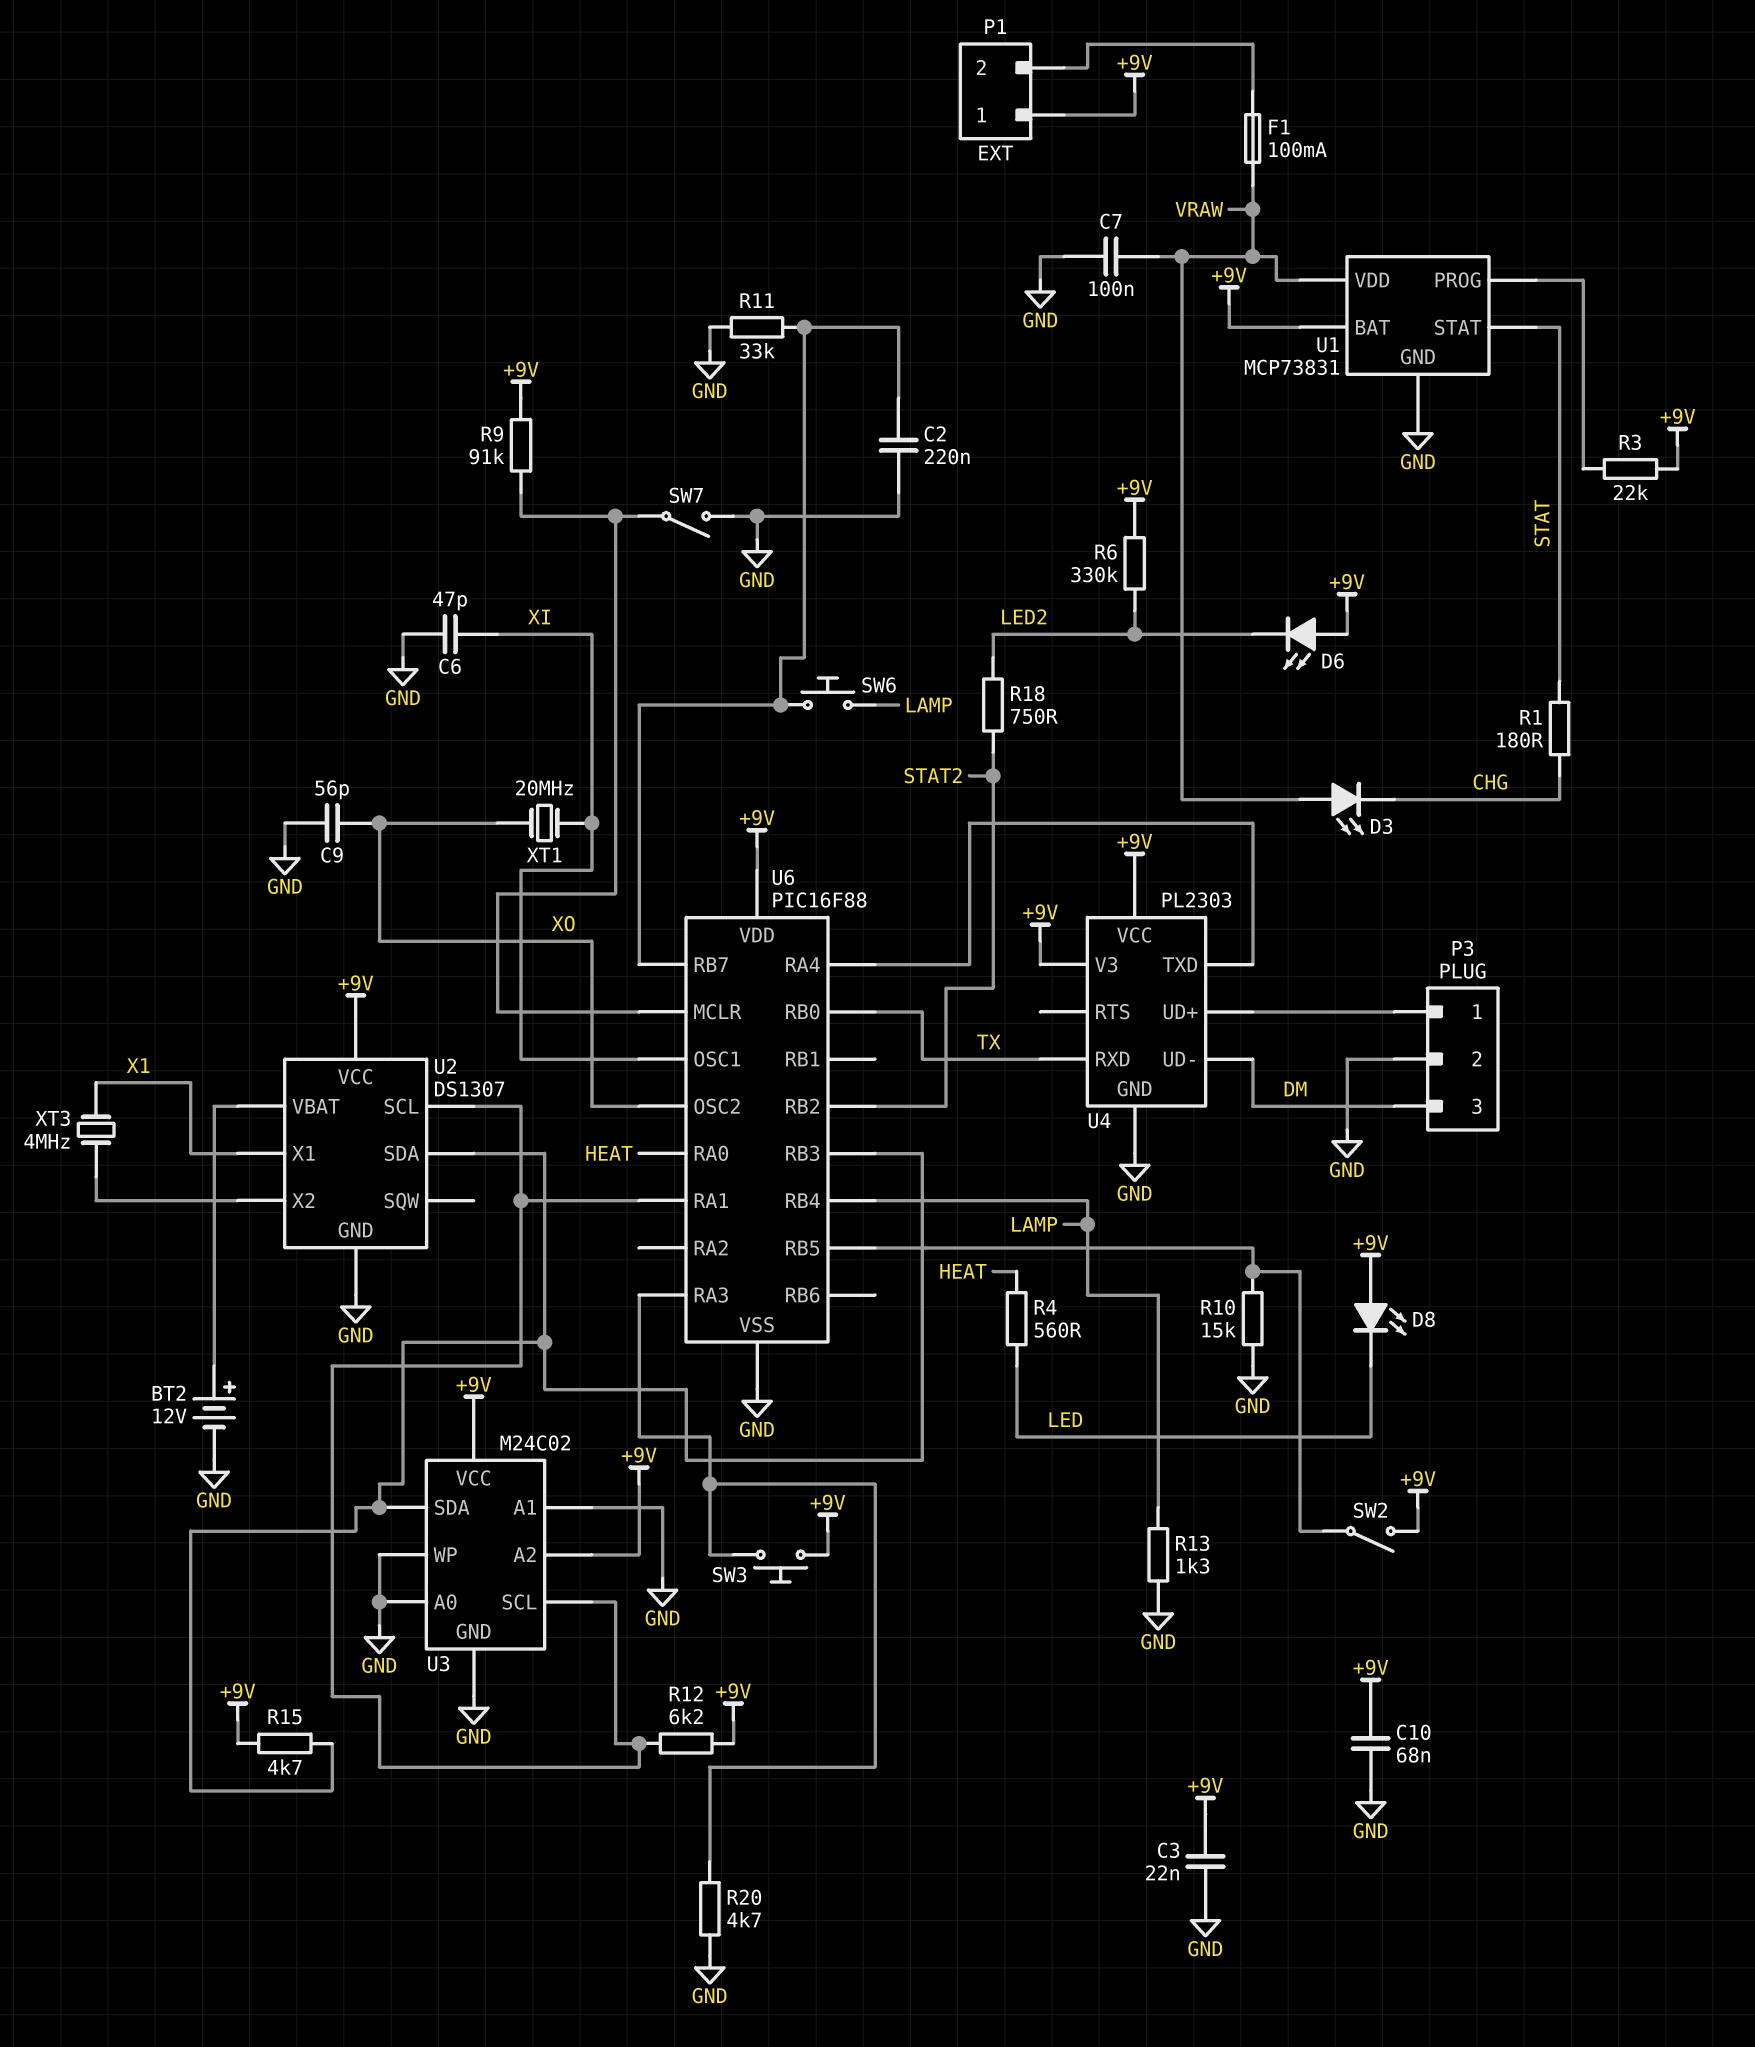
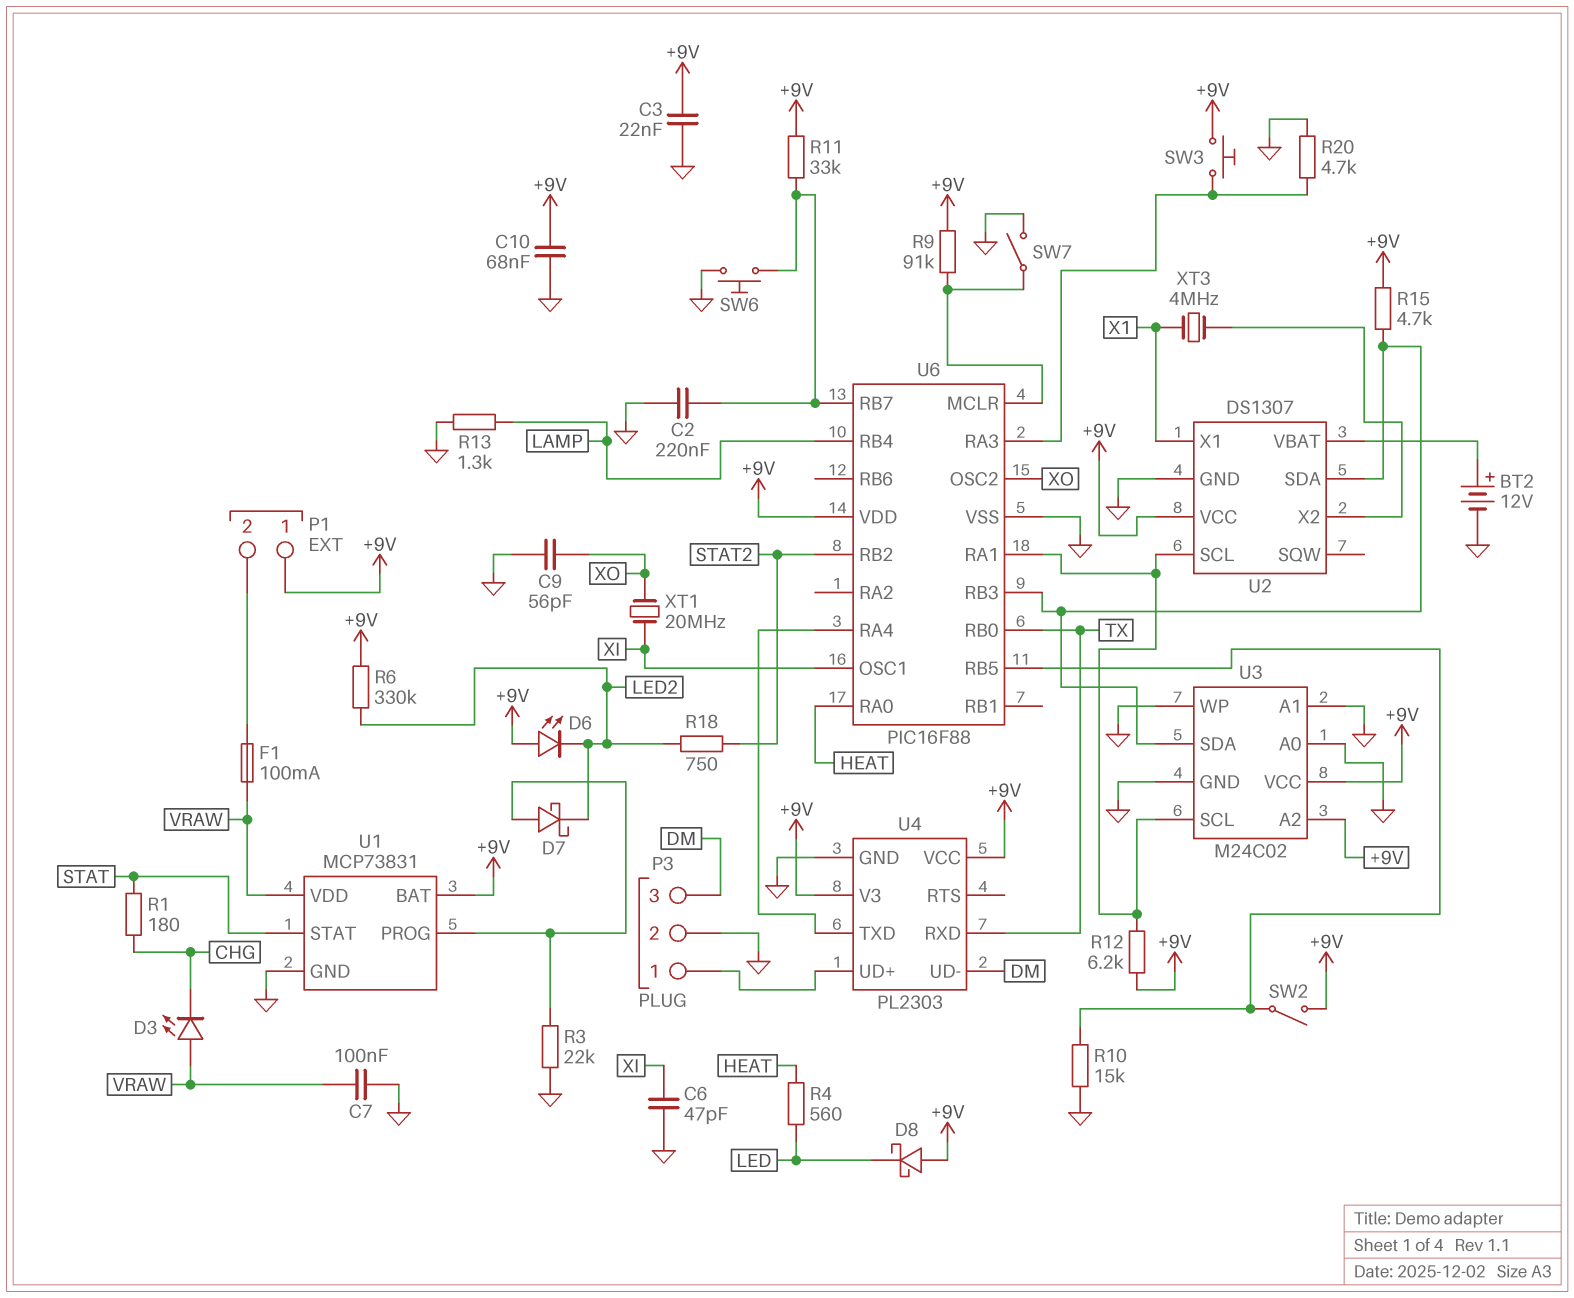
D7: none -> schottky (A U1/PROG, K LED2)
D8: LED (A +9V, K LED) -> schottky (A +9V, K LED)
R3: 22k (+9V, U1/PROG) -> 22k (GND, U1/PROG)
R11: 33k (GND, U6/RB7) -> 33k (+9V, U6/RB7)
SW6: button (LAMP, U6/RB7) -> button (GND, U6/RB7)

